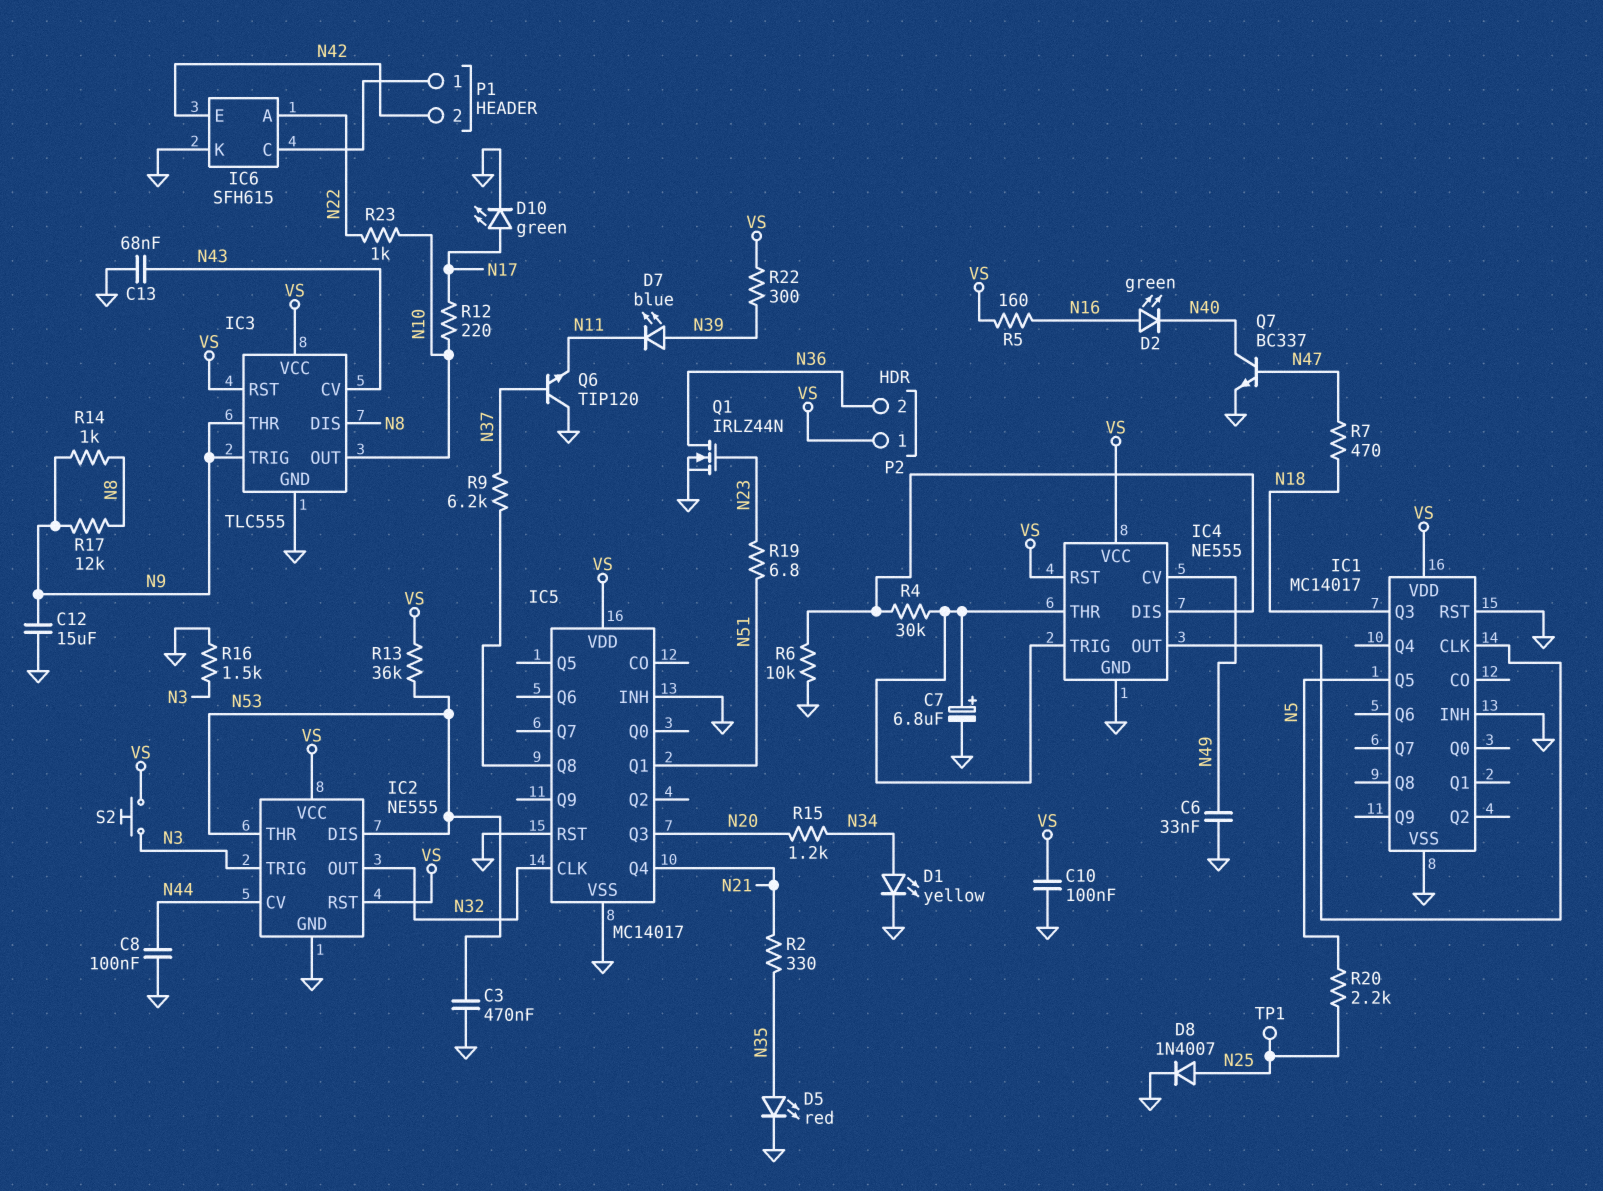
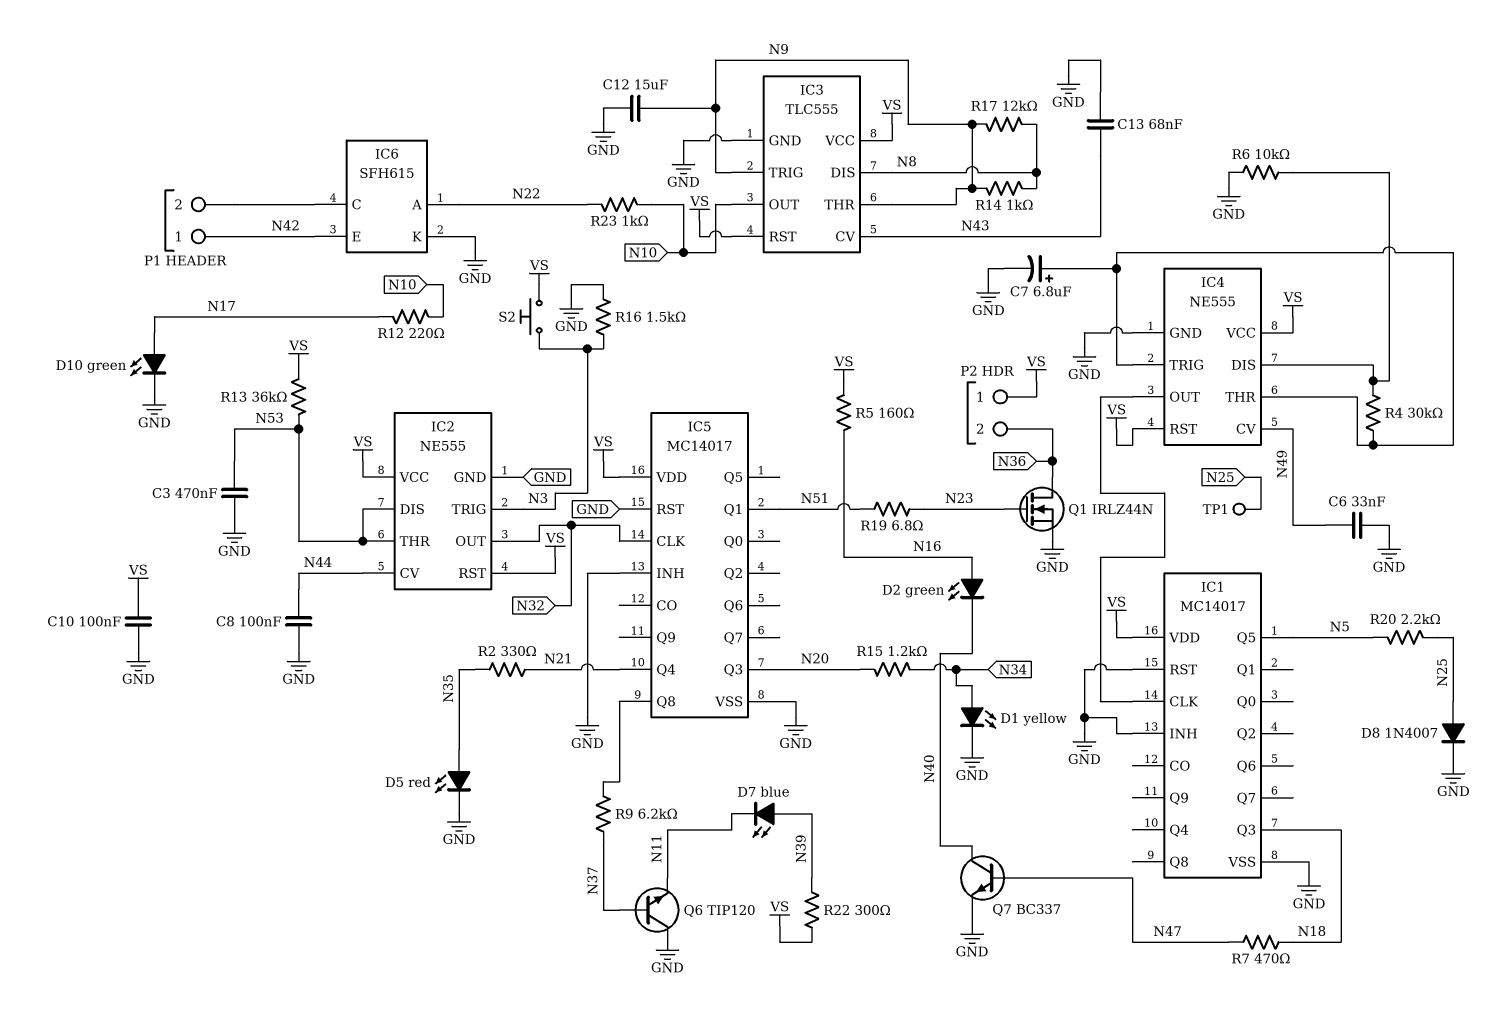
P1 pin 1: IC6/C -> N42
P1 pin 2: N42 -> IC6/C

